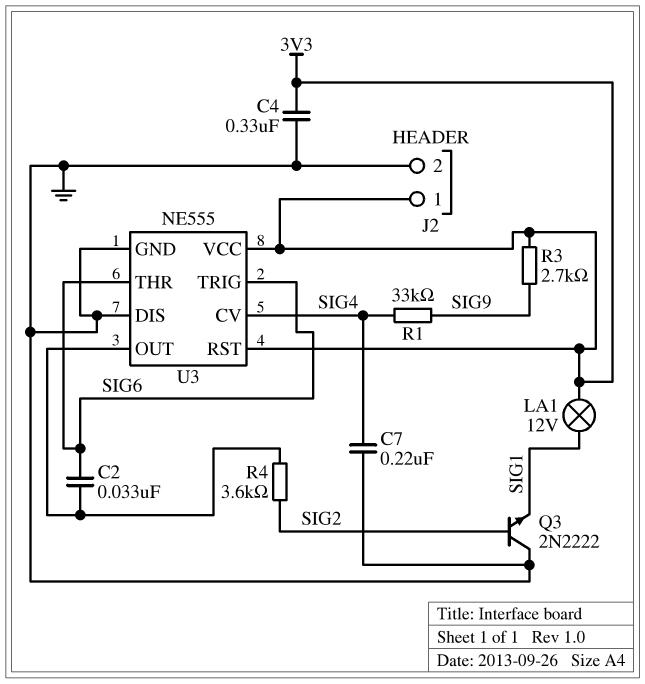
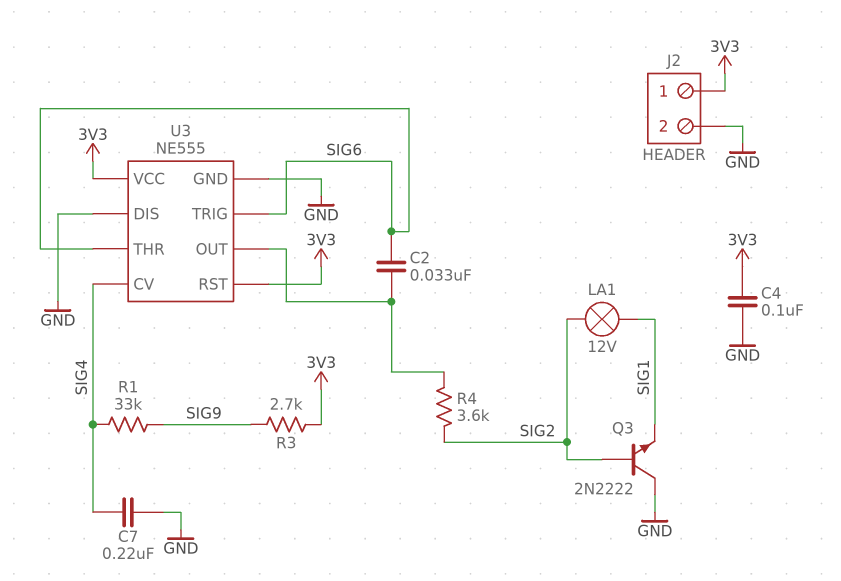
C4: 330nF (3V3, GND) -> 100nF (3V3, GND)
LA1: lamp 12V (3V3, SIG1) -> lamp 12V (SIG1, SIG2)

